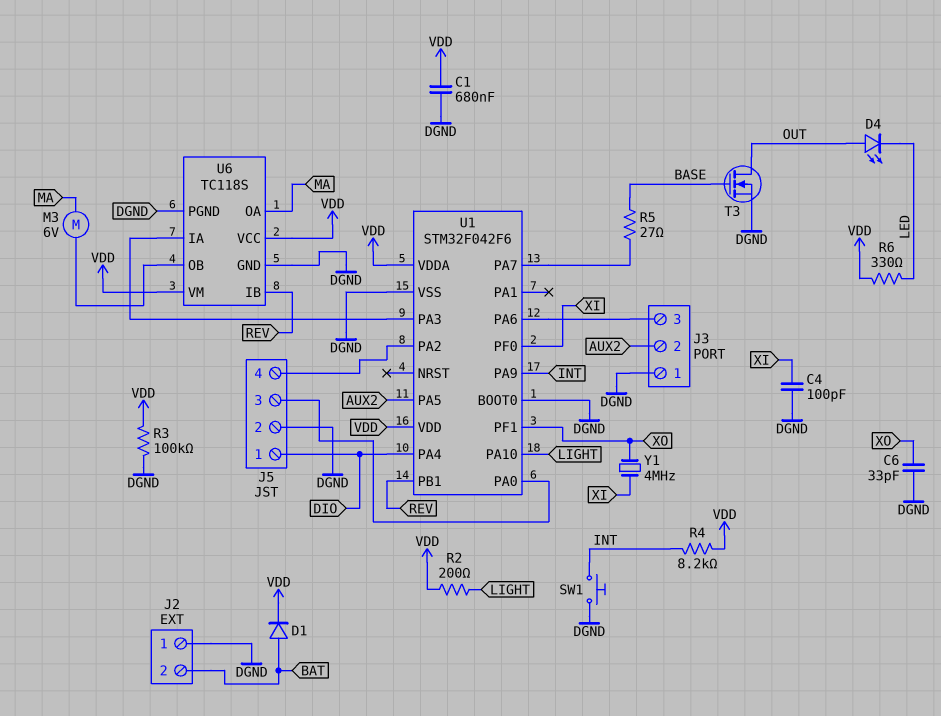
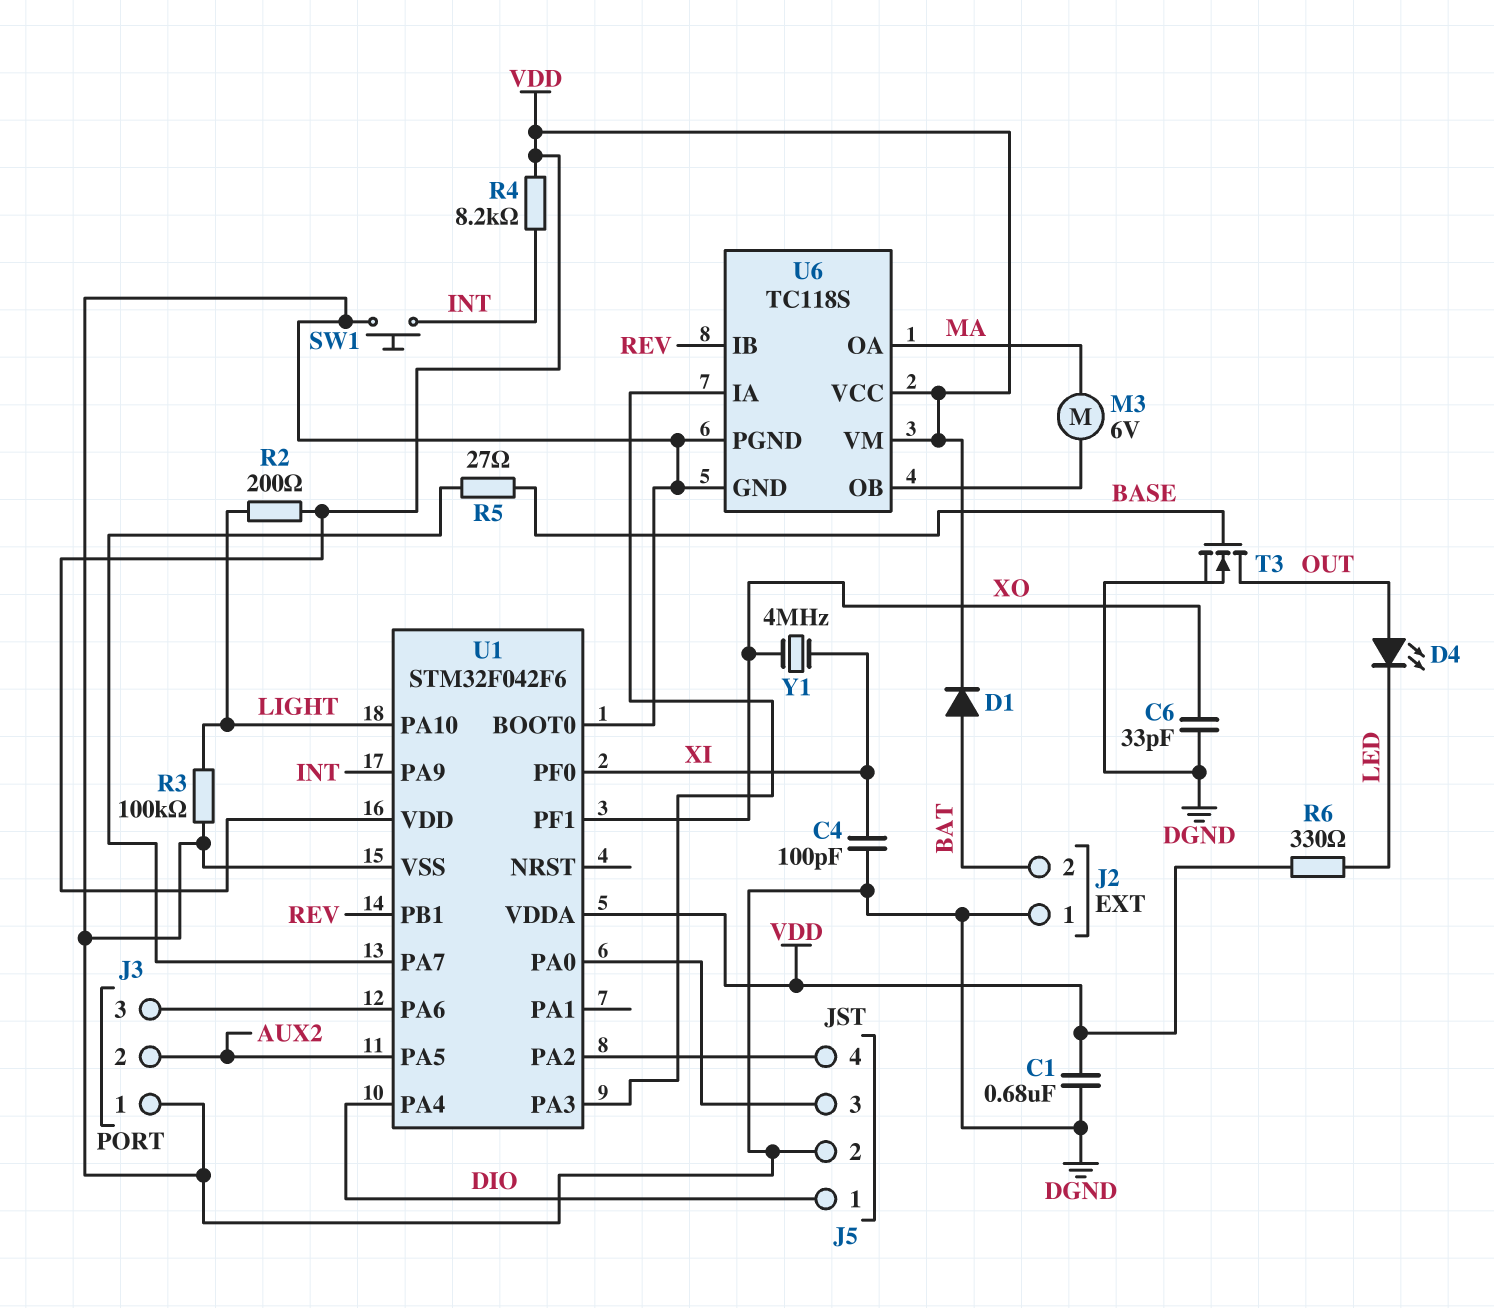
R3: 100k (DGND, VDD) -> 100k (DGND, LIGHT)

